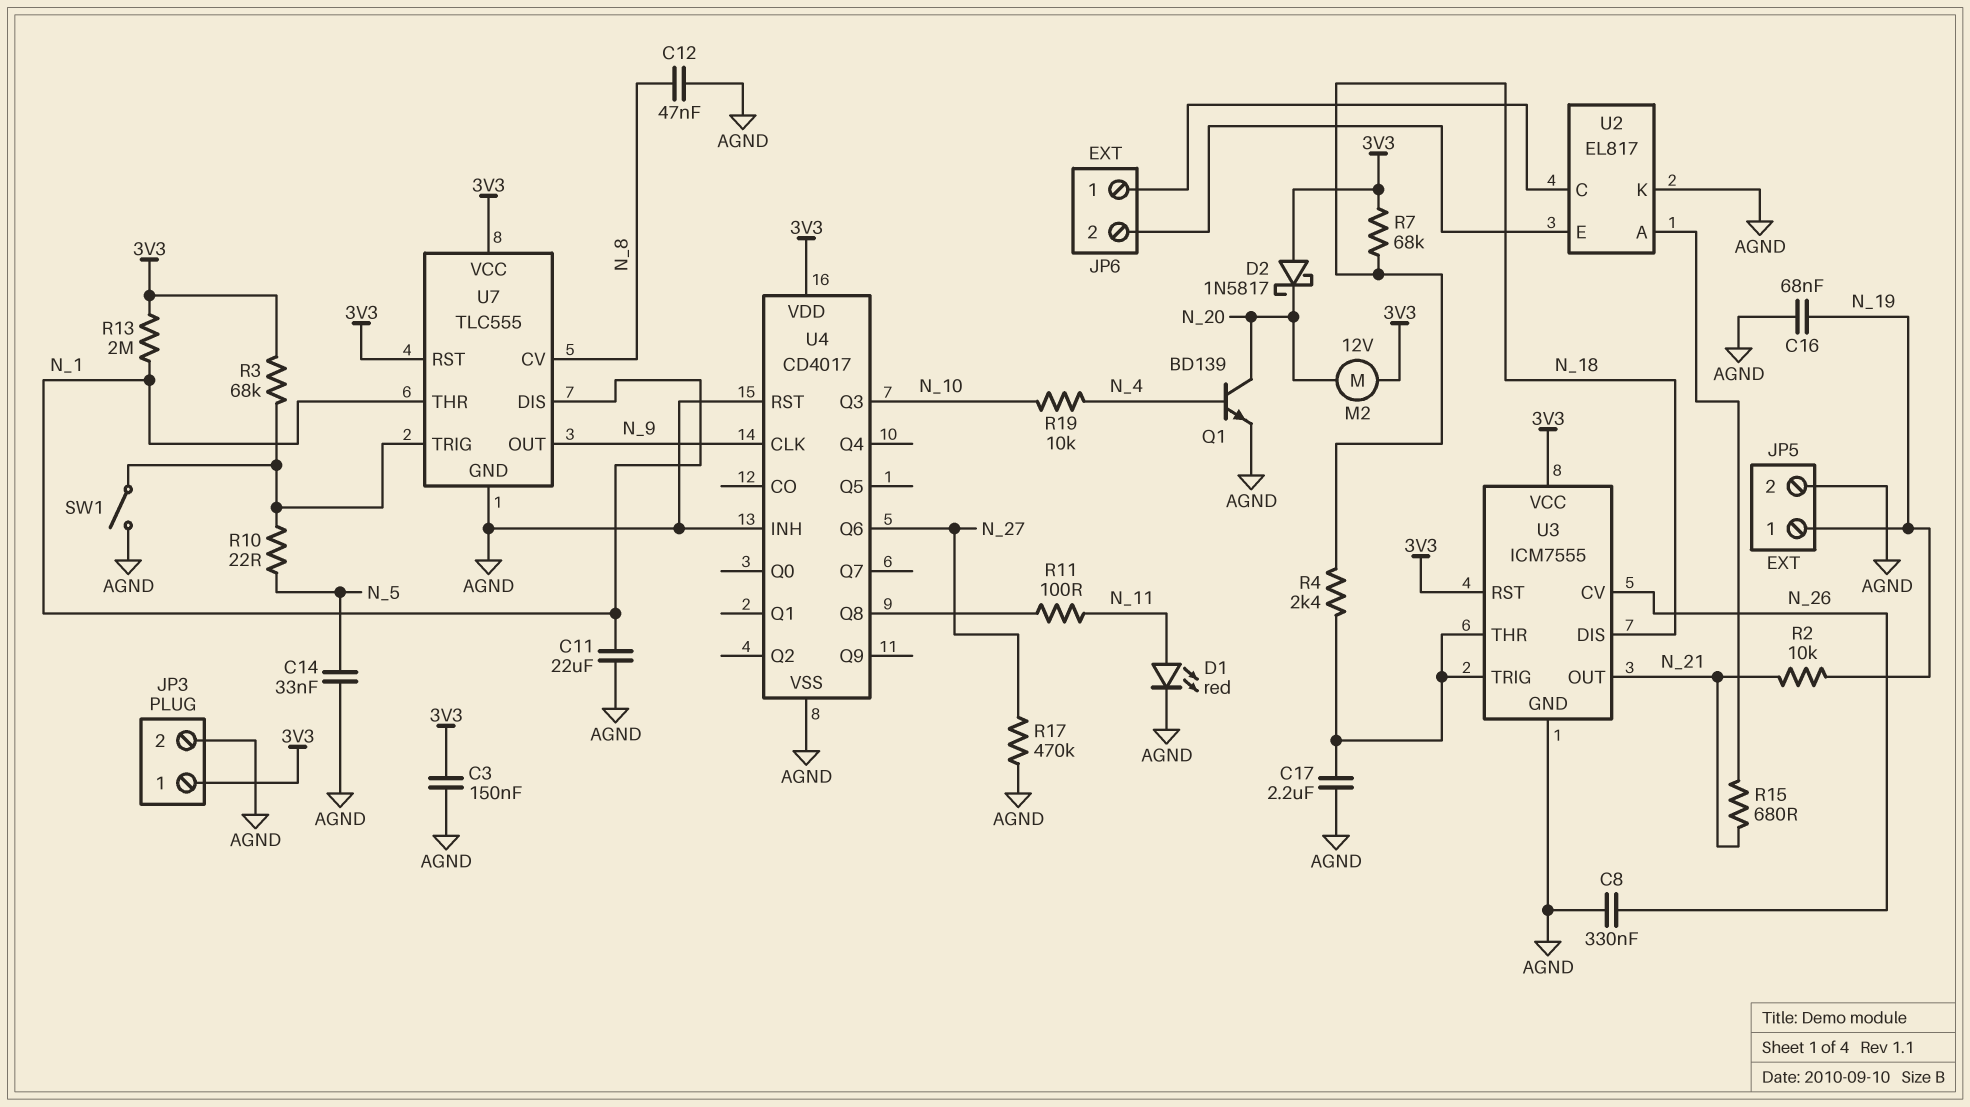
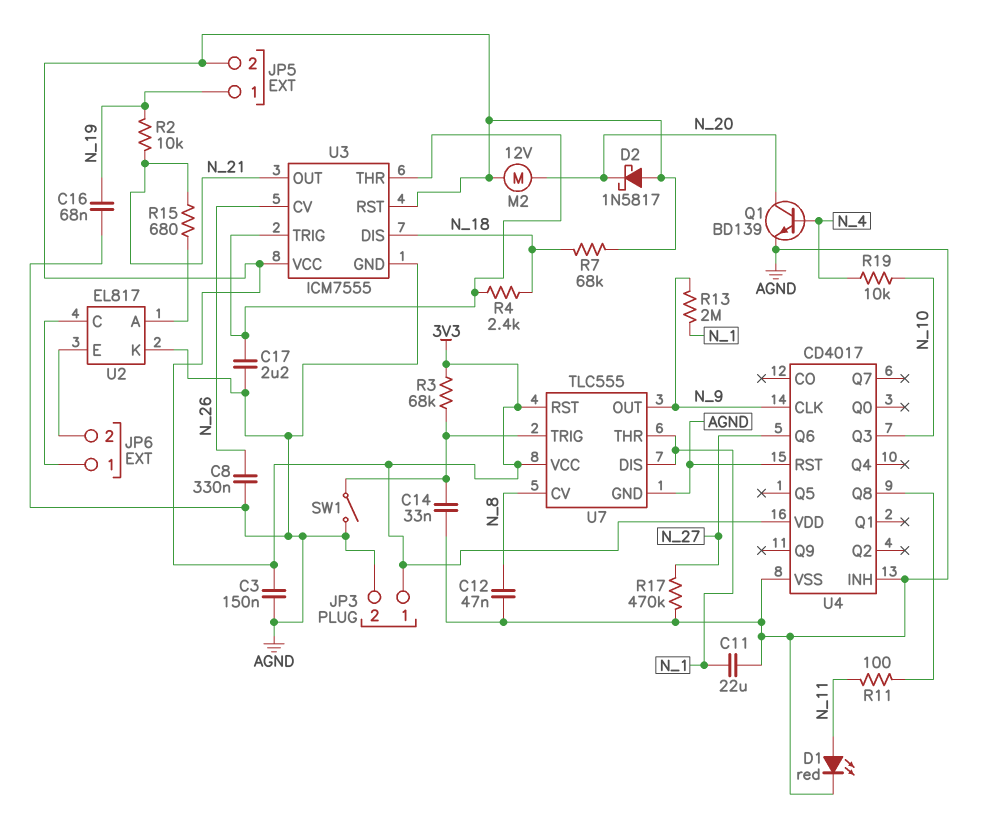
C14: 33nF (AGND, N_5) -> 33nF (AGND, U7/TRIG)
JP5 pin 2: AGND -> 3V3
R10: 22 (N_5, U7/TRIG) -> none
R13: 2M (3V3, N_1) -> 2M (N_1, N_9)

